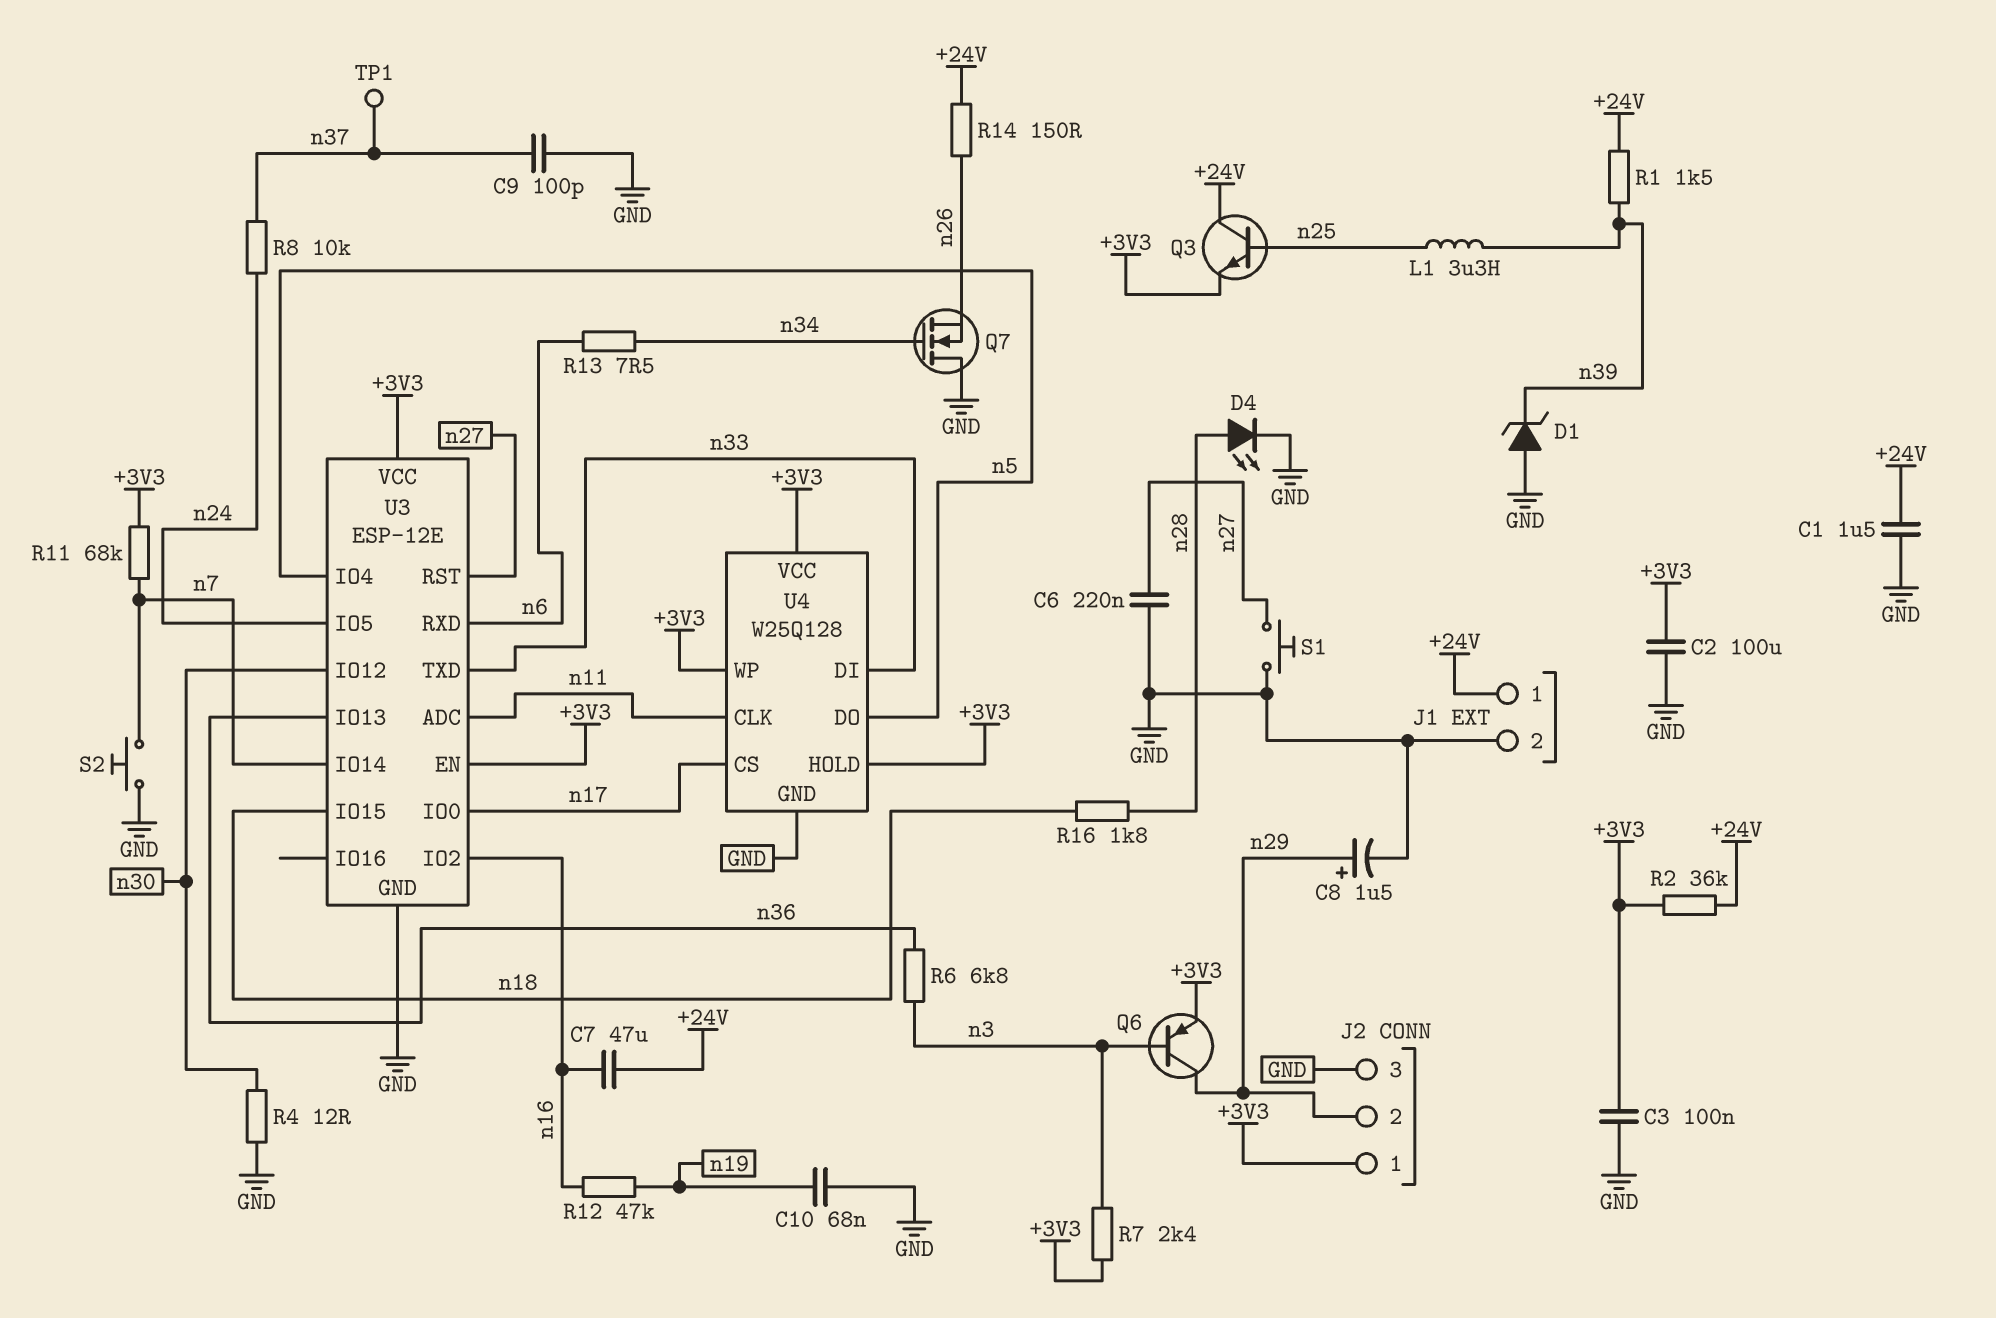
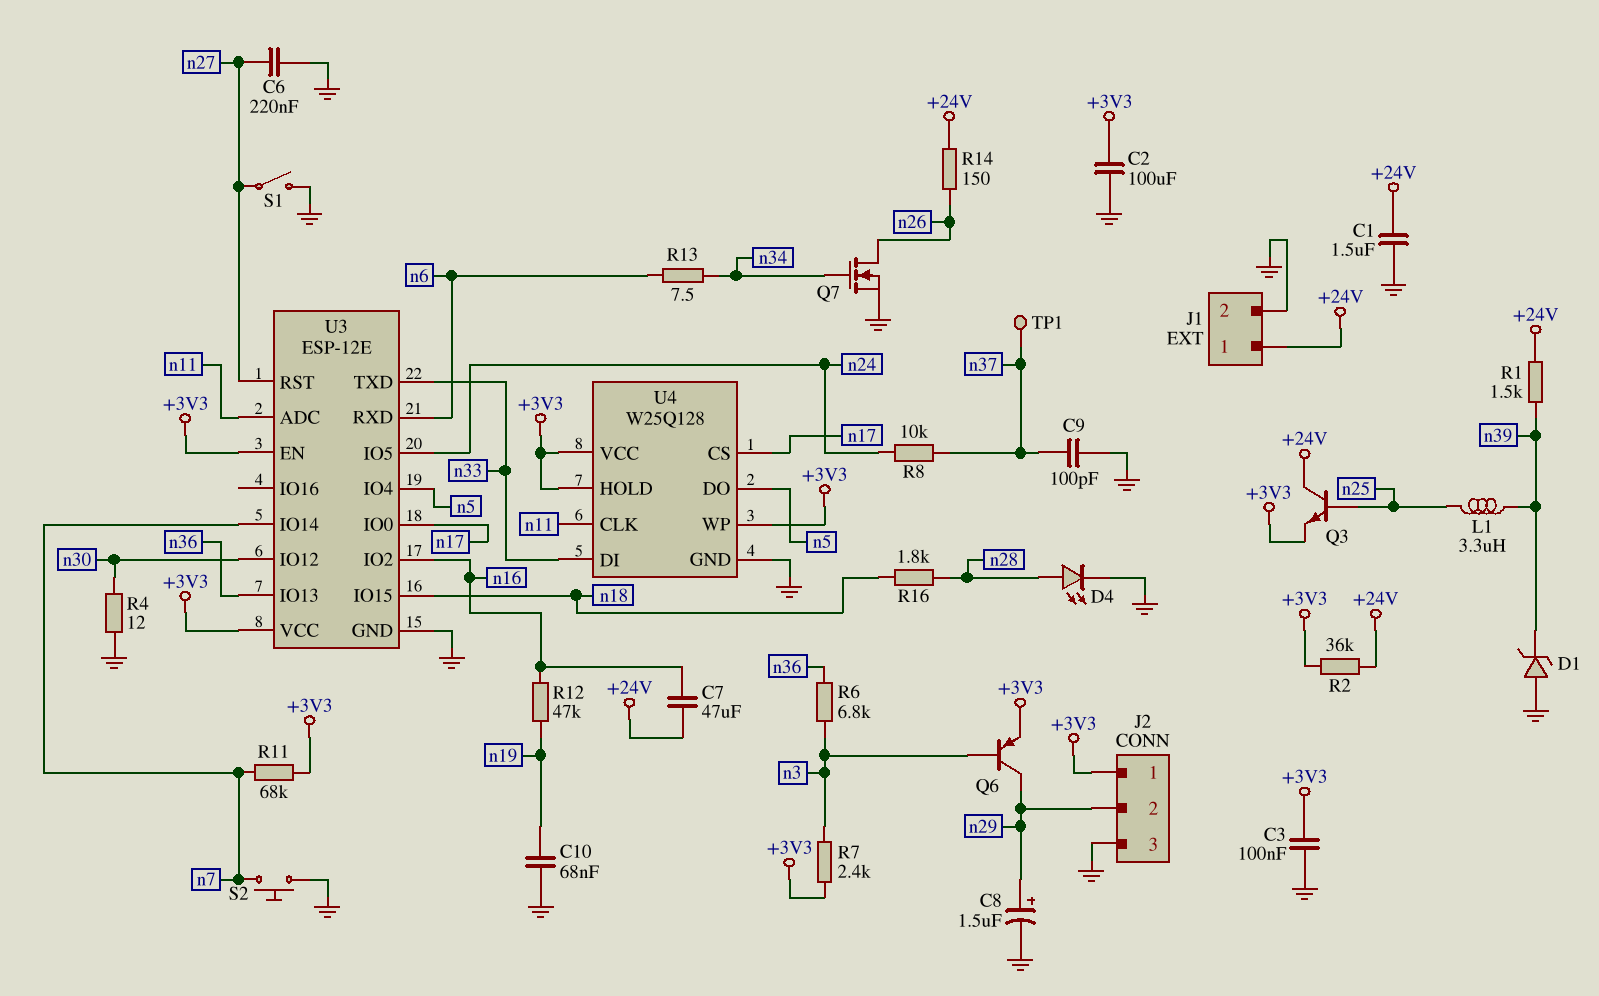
Q7: NMOS (G n34, D GND, S n26) -> NMOS (G n34, D n26, S GND)
S1: button (GND, n27) -> switch (GND, n27)

